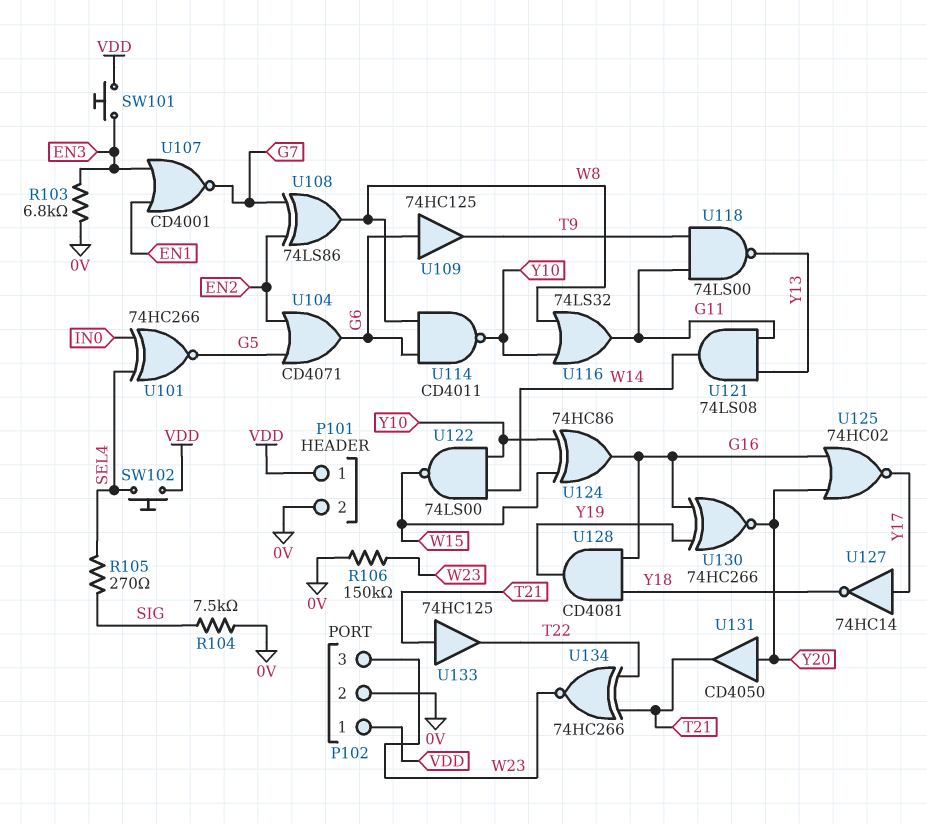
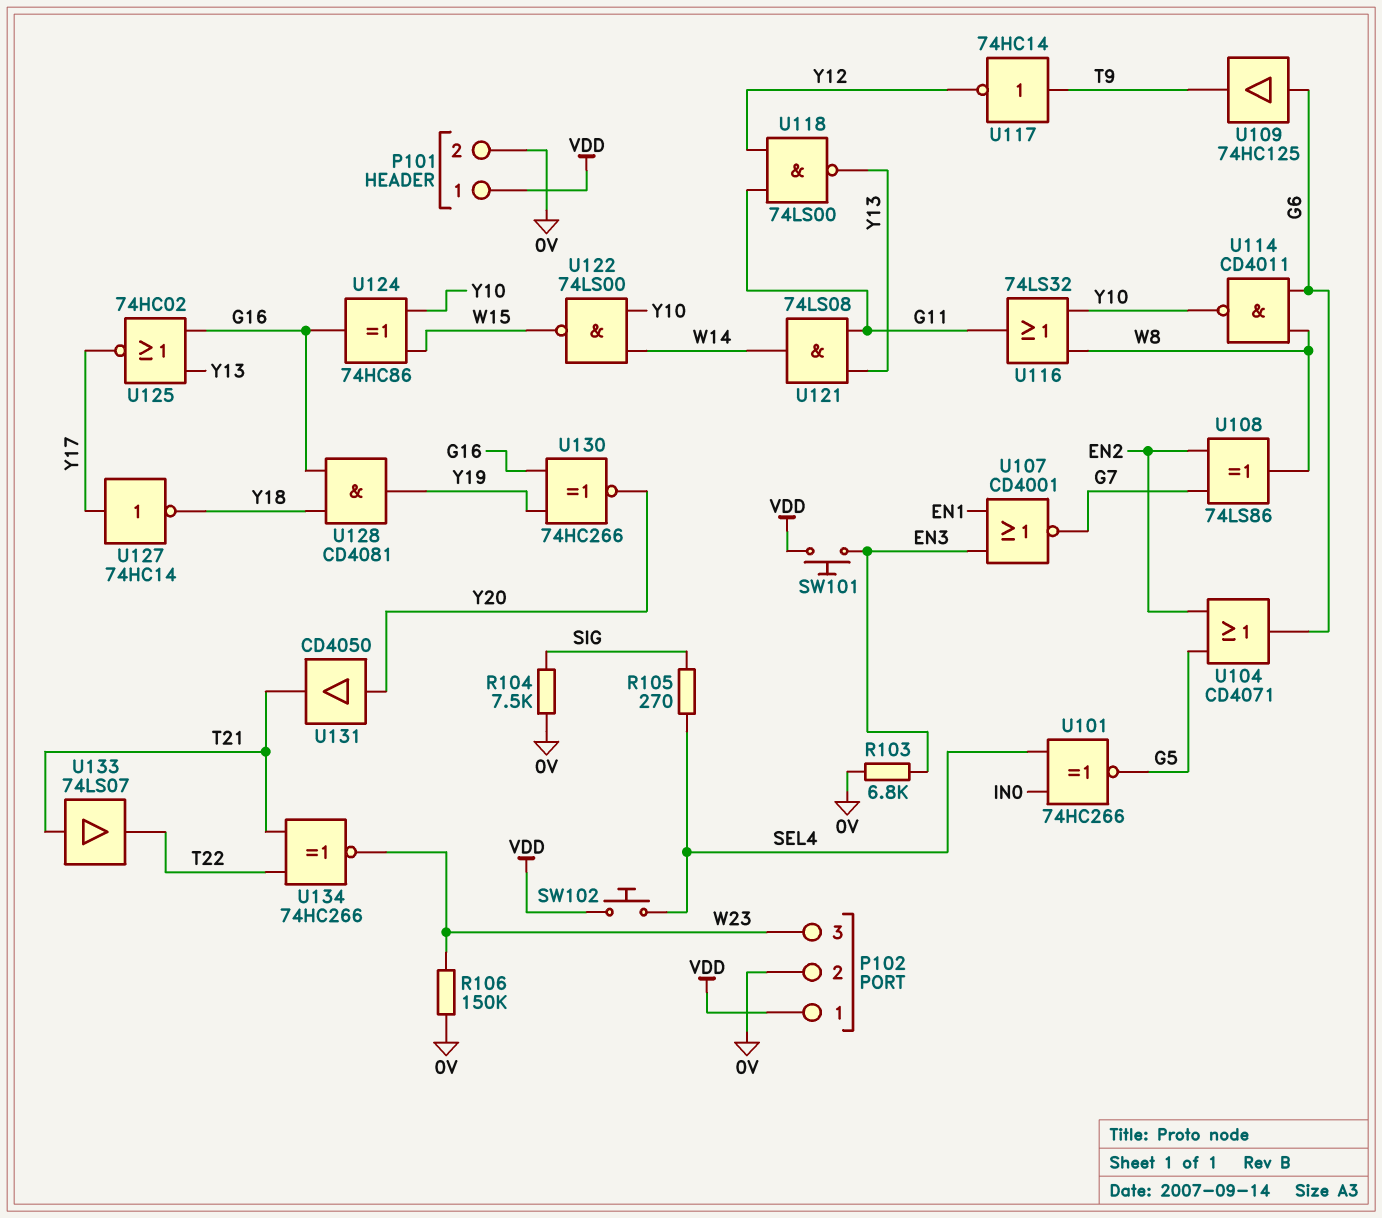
U117: none -> NOT 74HC14 (in T9, out Y12)
U118: NAND 74LS00 (in G11, in T9, out Y13) -> NAND 74LS00 (in G11, in Y12, out Y13)
U125: NOR 74HC02 (in G16, in Y20, out Y17) -> NOR 74HC02 (in G16, in Y13, out Y17)
U133: buffer 74HC125 (in T21, out T22) -> buffer 74LS07 (in T21, out T22)

